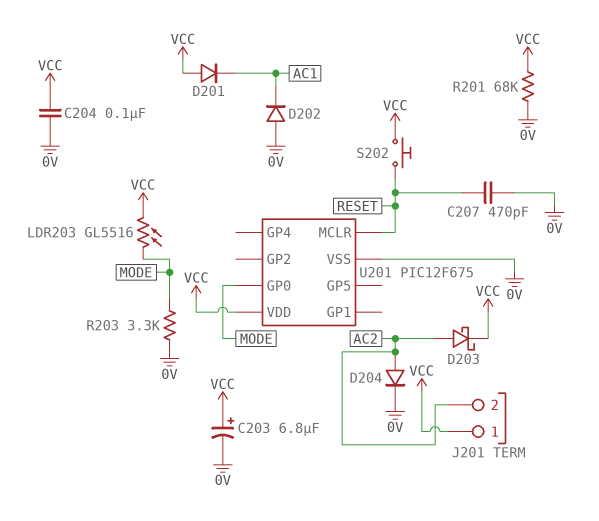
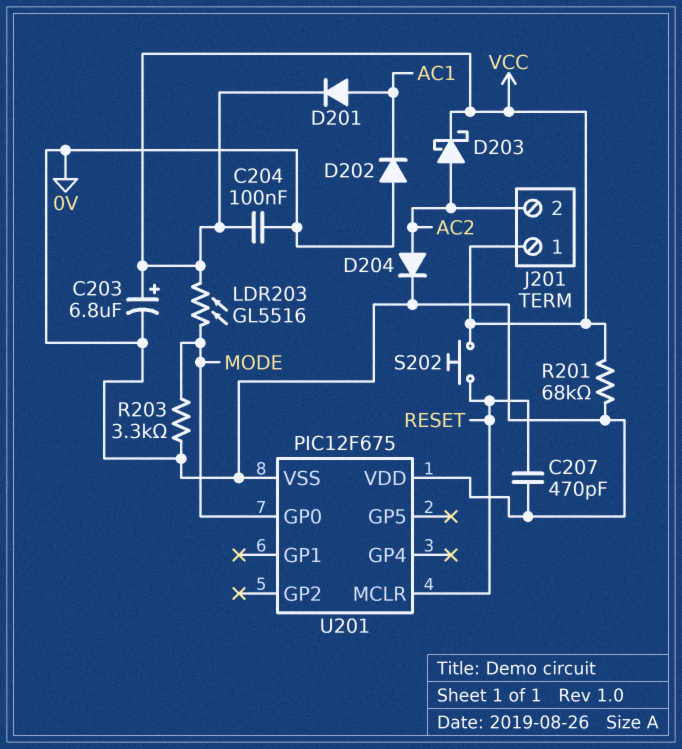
D201: diode (A VCC, K AC1) -> diode (A AC1, K VCC)
U201 pin VDD: VCC -> 0V

